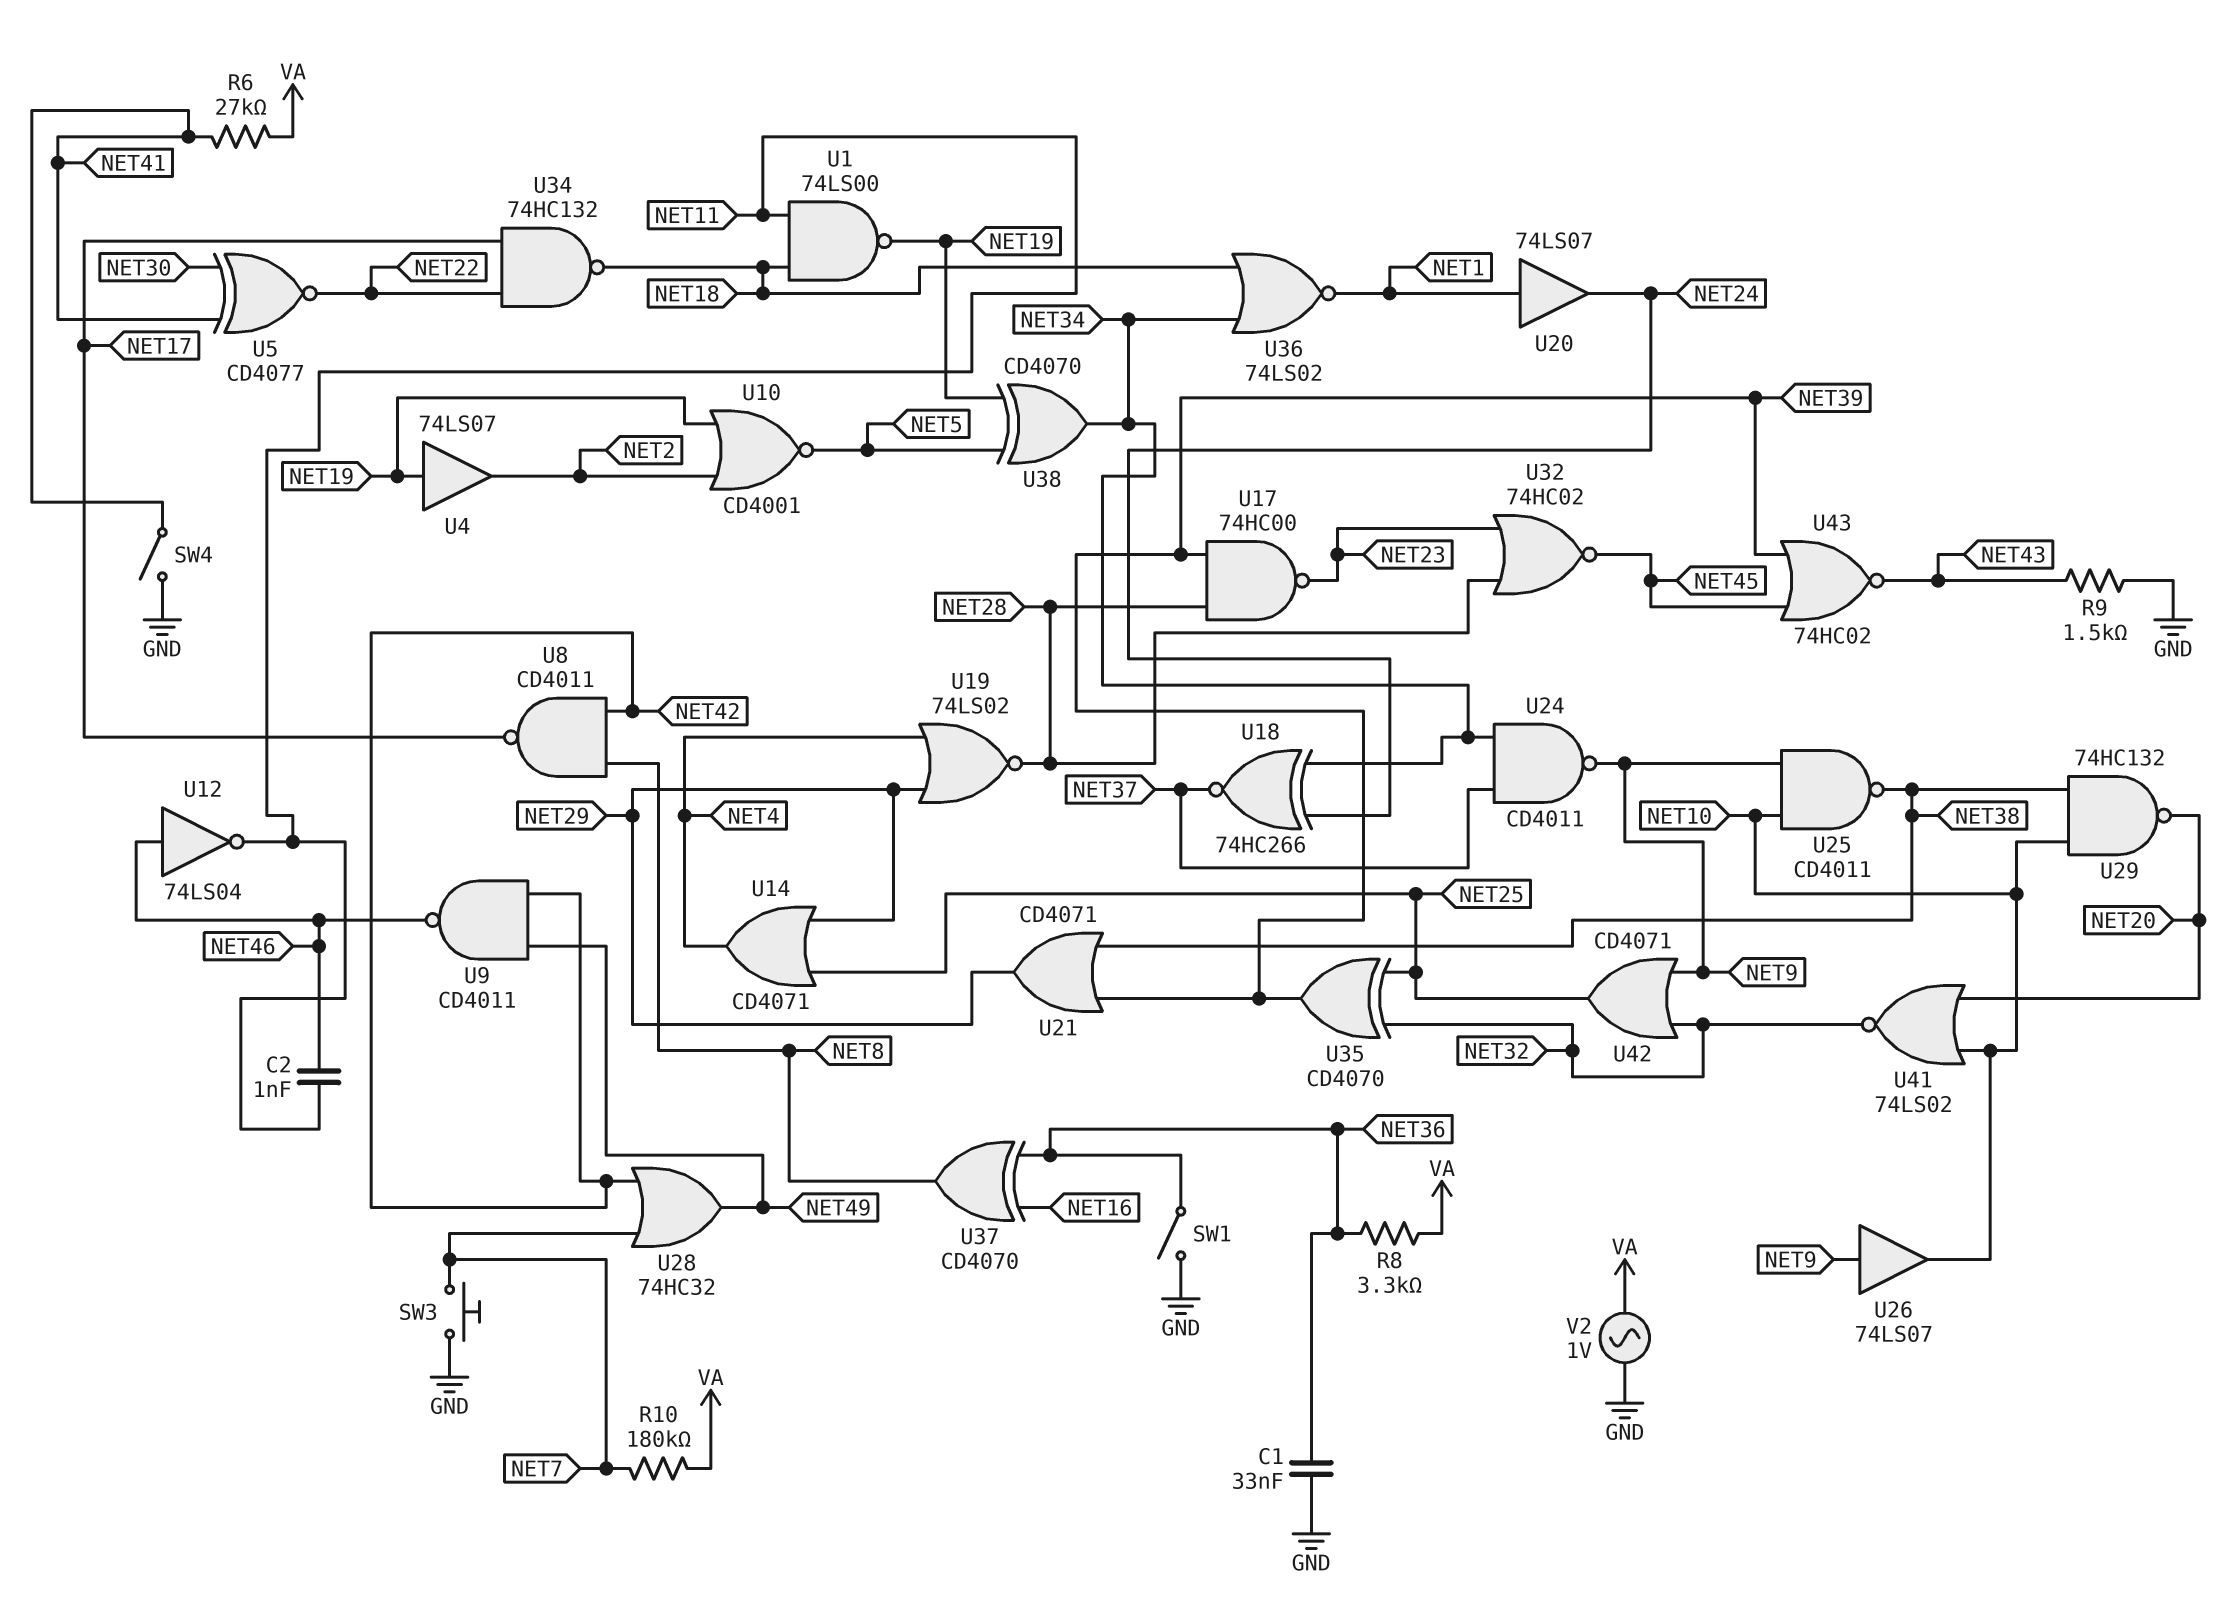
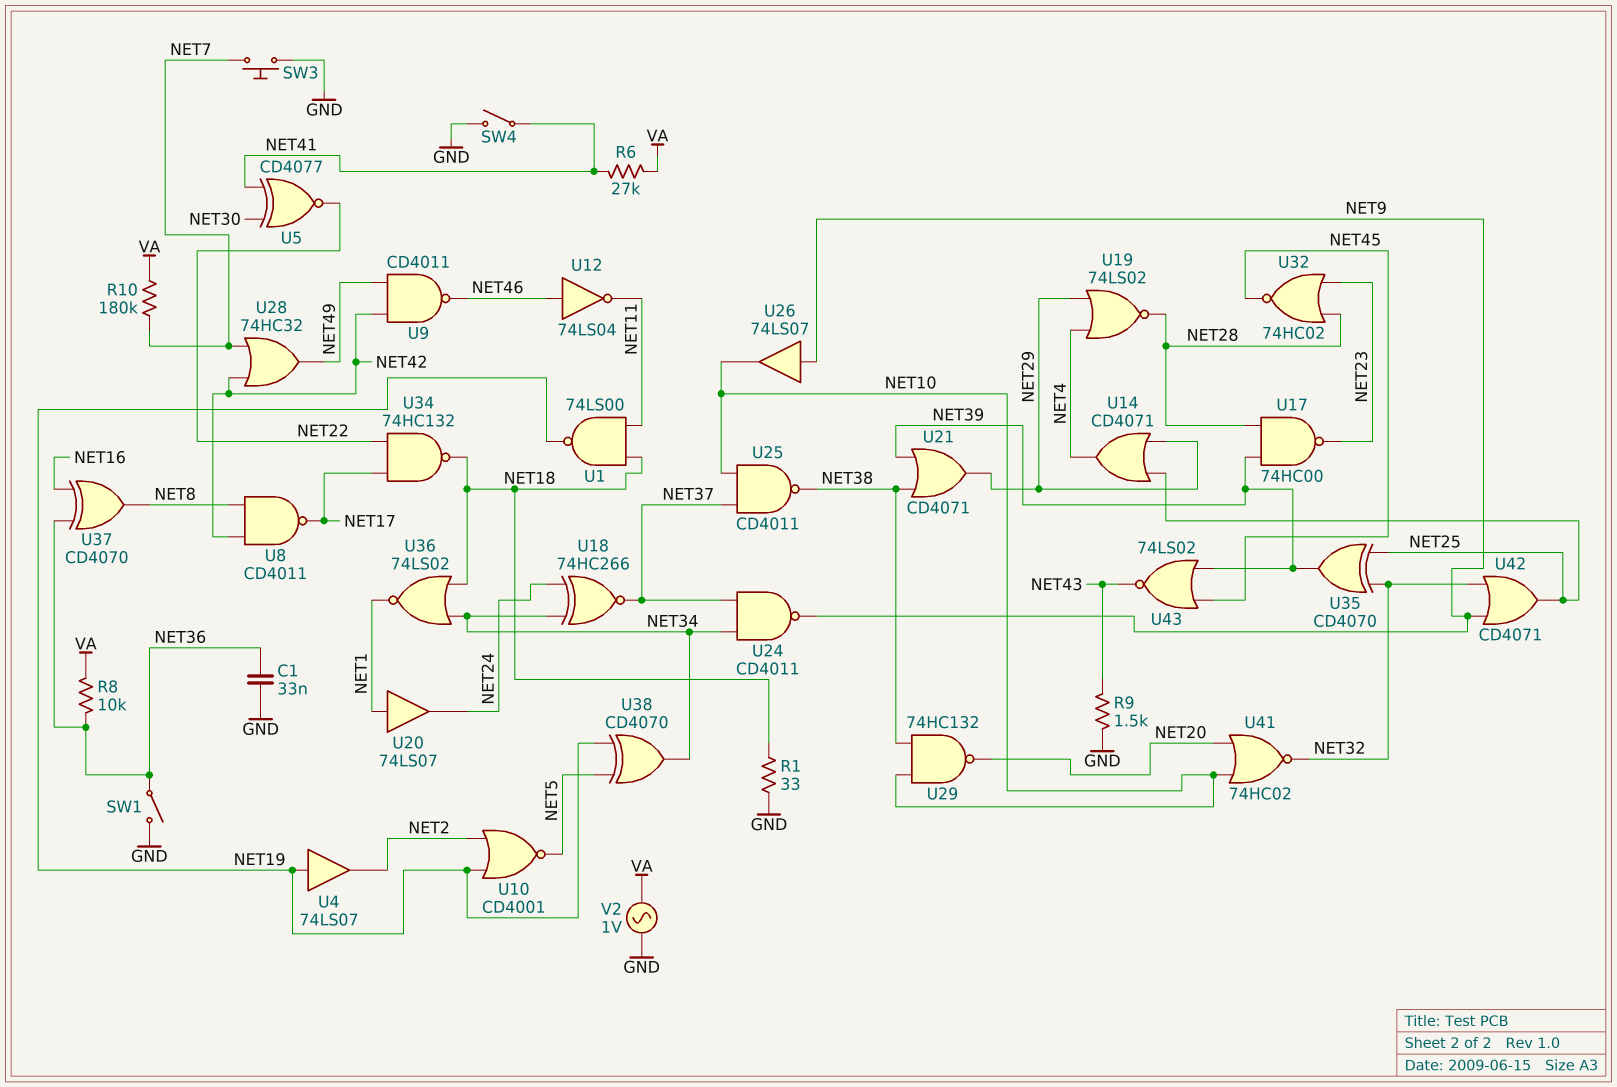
C2: 1nF (NET11, NET46) -> none
R1: none -> 33 (GND, NET18)
R8: 3.3k (NET36, VA) -> 10k (NET36, VA)
U25: NAND CD4011 (in NET9, in NET10, out NET38) -> NAND CD4011 (in NET10, in NET37, out NET38)
U41: NOR 74LS02 (in NET10, in NET20, out NET32) -> NOR 74HC02 (in NET10, in NET20, out NET32)
U43: NOR 74HC02 (in NET39, in NET45, out NET43) -> NOR 74LS02 (in NET39, in NET45, out NET43)

